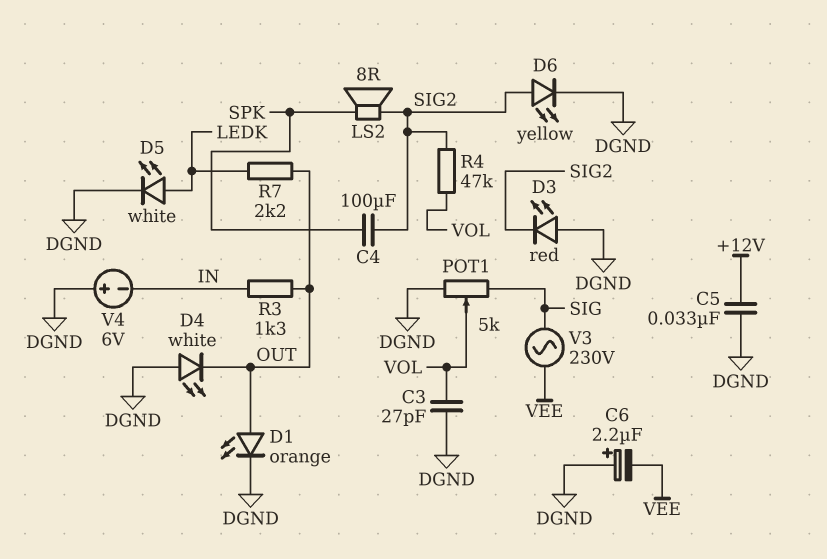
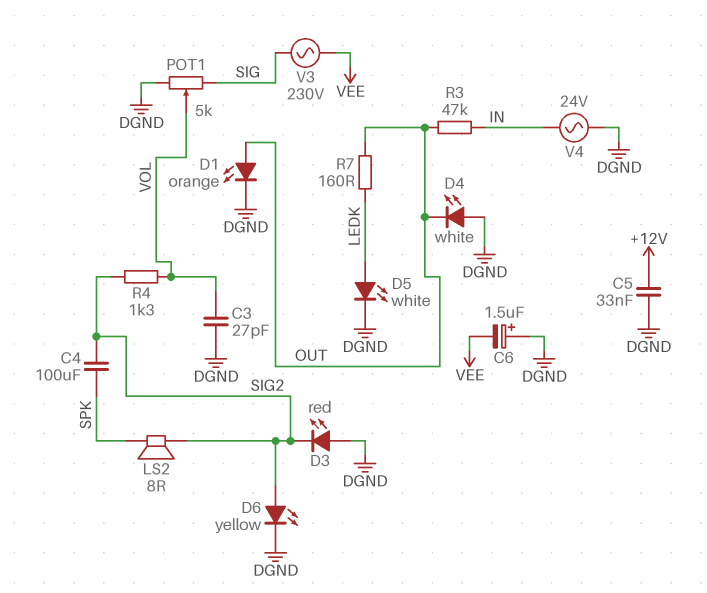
C6: 2.2uF (plus DGND, minus VEE) -> 1.5uF (plus DGND, minus VEE)
R3: 1.3k (IN, OUT) -> 47k (IN, OUT)
R4: 47k (SIG2, VOL) -> 1.3k (SIG2, VOL)
R7: 2.2k (LEDK, OUT) -> 160 (LEDK, OUT)
V4: 6V (plus DGND, minus IN) -> AC 24V (DGND, IN)

